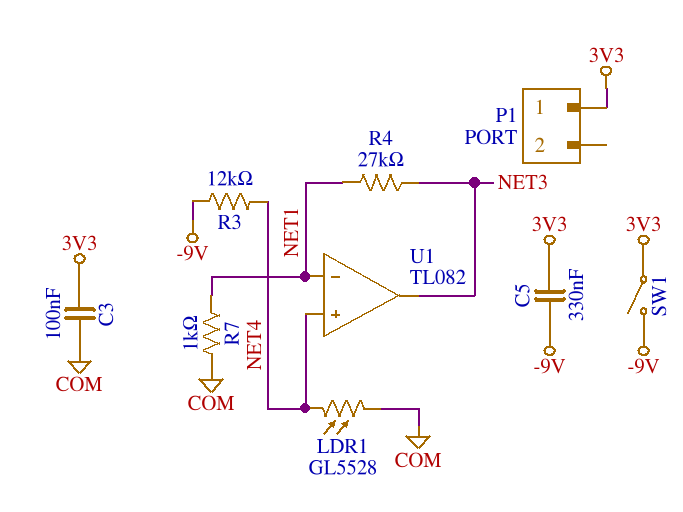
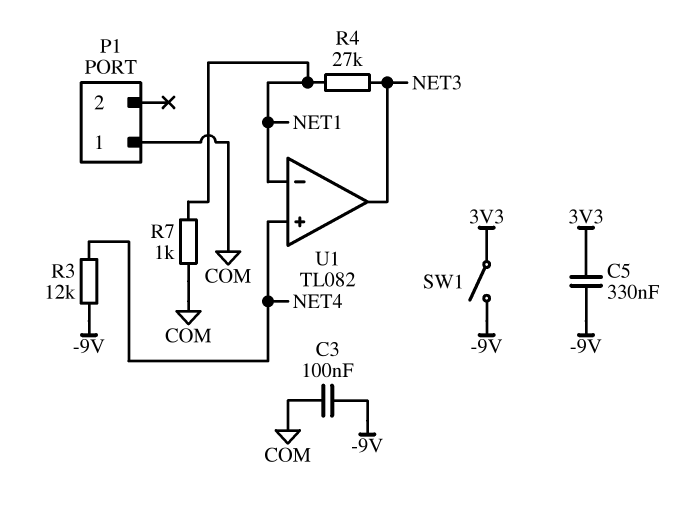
C3: 100nF (3V3, COM) -> 100nF (-9V, COM)
LDR1: GL5528 (COM, NET4) -> none
P1 pin 1: 3V3 -> COM

